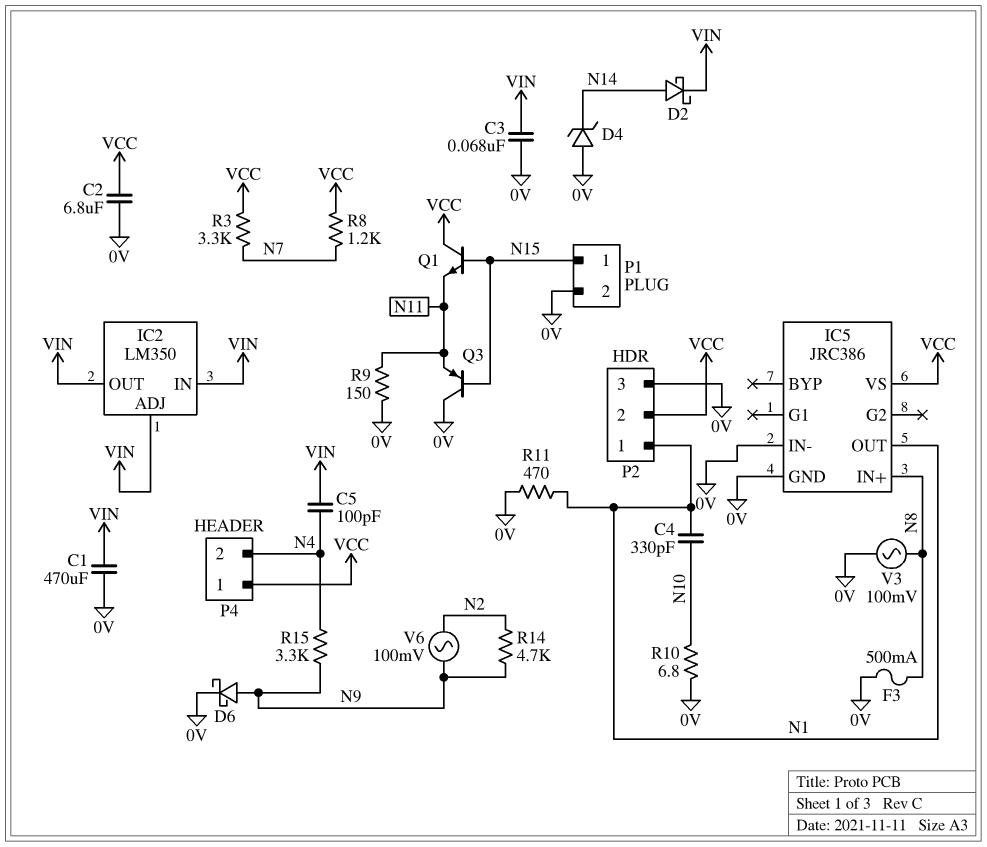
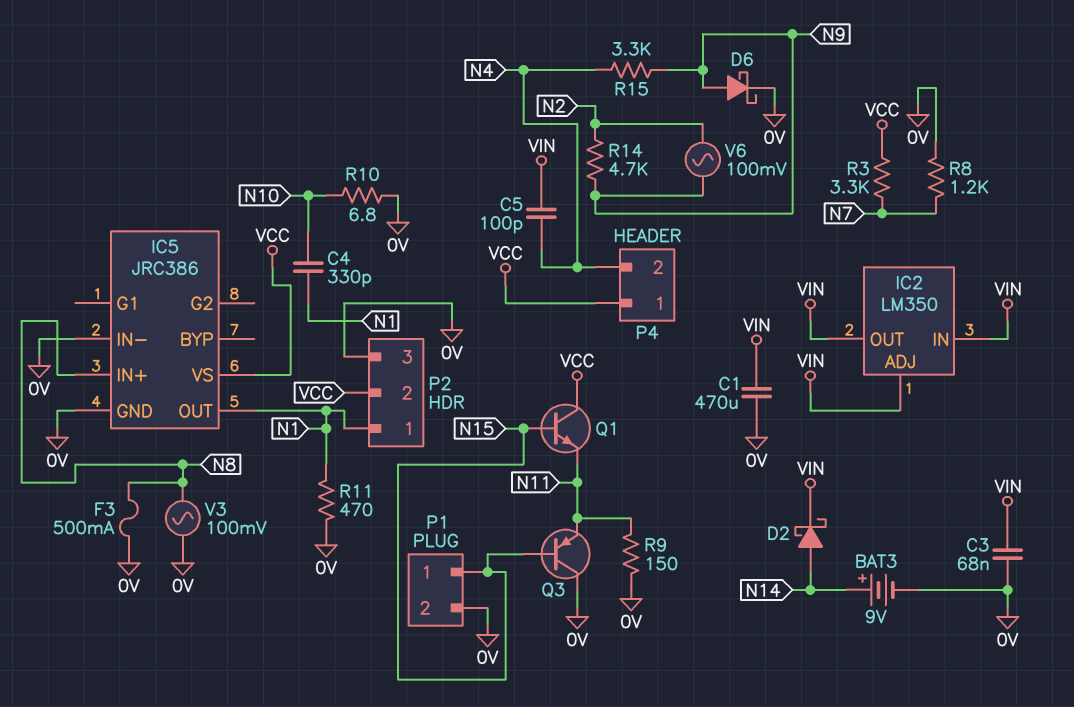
BAT3: none -> 9V (plus N14, minus 0V)
C2: 6.8uF (0V, VCC) -> none
D4: zener (A 0V, K N14) -> none
R8: 1.2k (N7, VCC) -> 1.2k (0V, N7)

